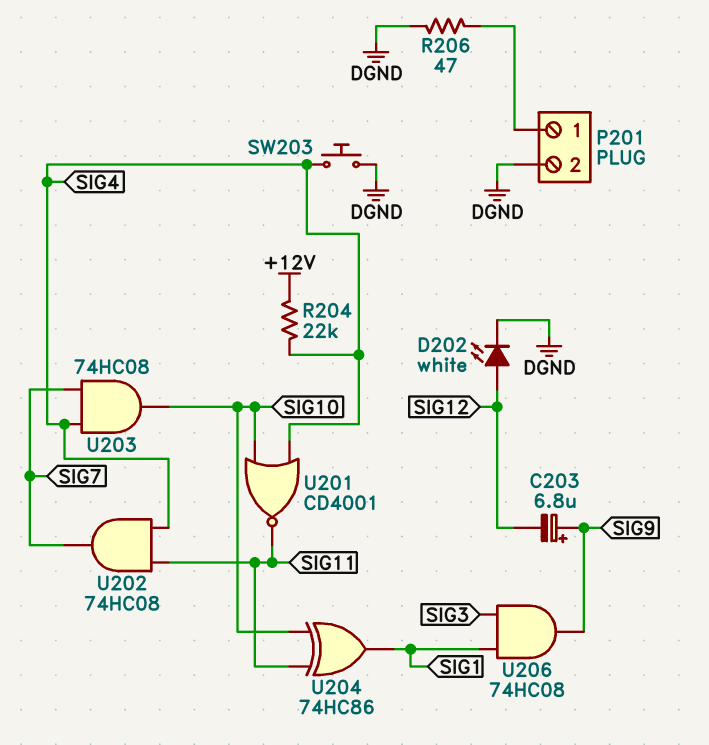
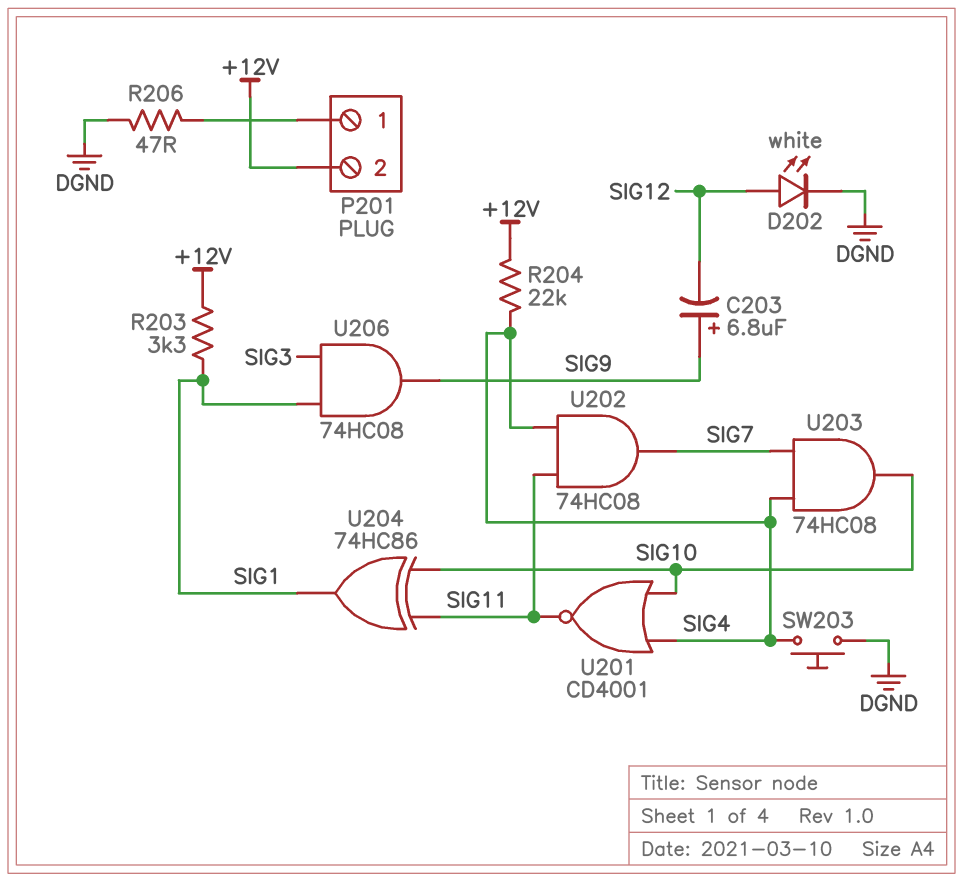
P201 pin 2: DGND -> +12V
R203: none -> 3.3k (+12V, SIG1)

